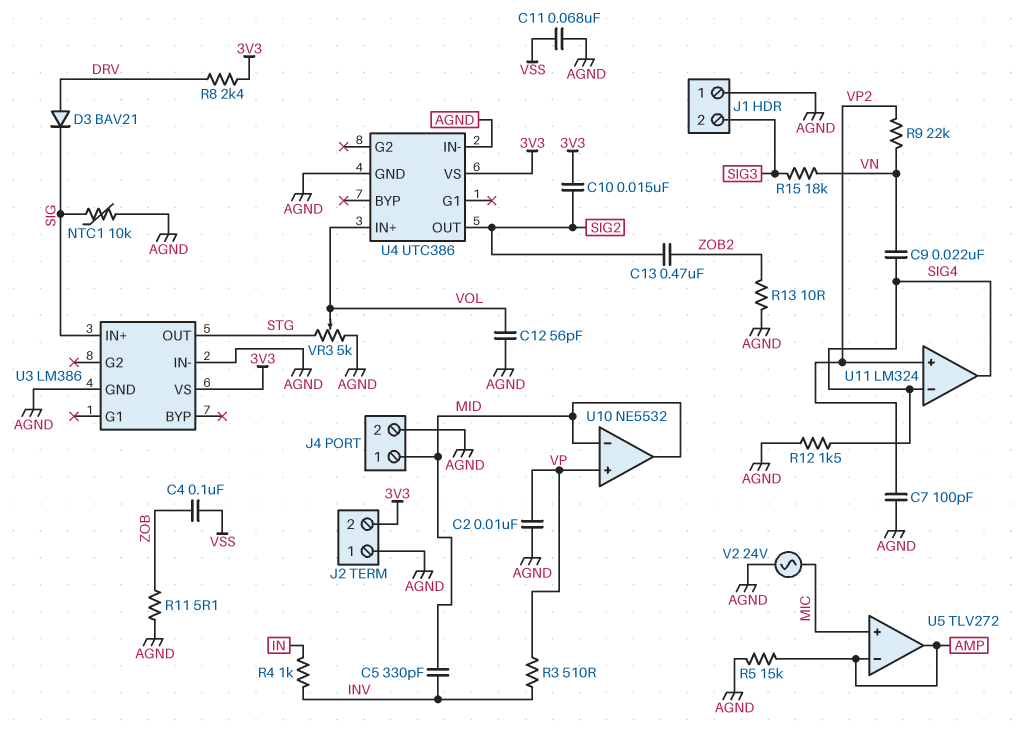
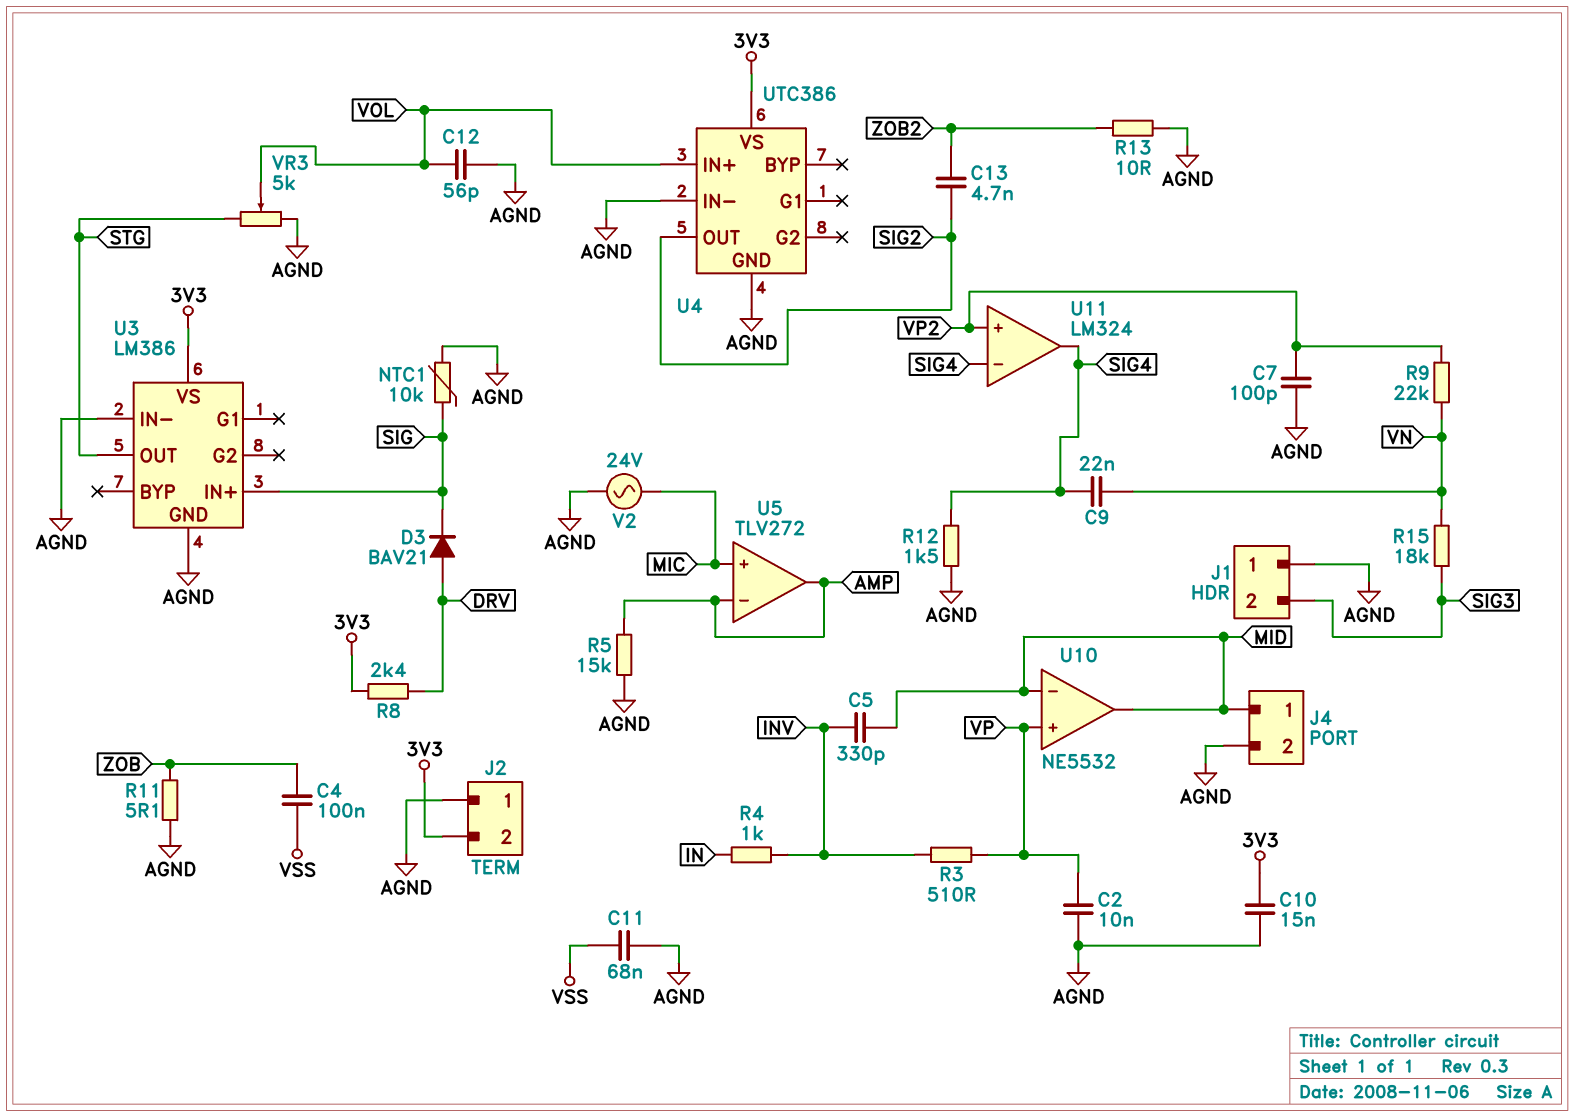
C10: 15nF (3V3, SIG2) -> 15nF (3V3, AGND)
C13: 470nF (SIG2, ZOB2) -> 4.7nF (SIG2, ZOB2)

